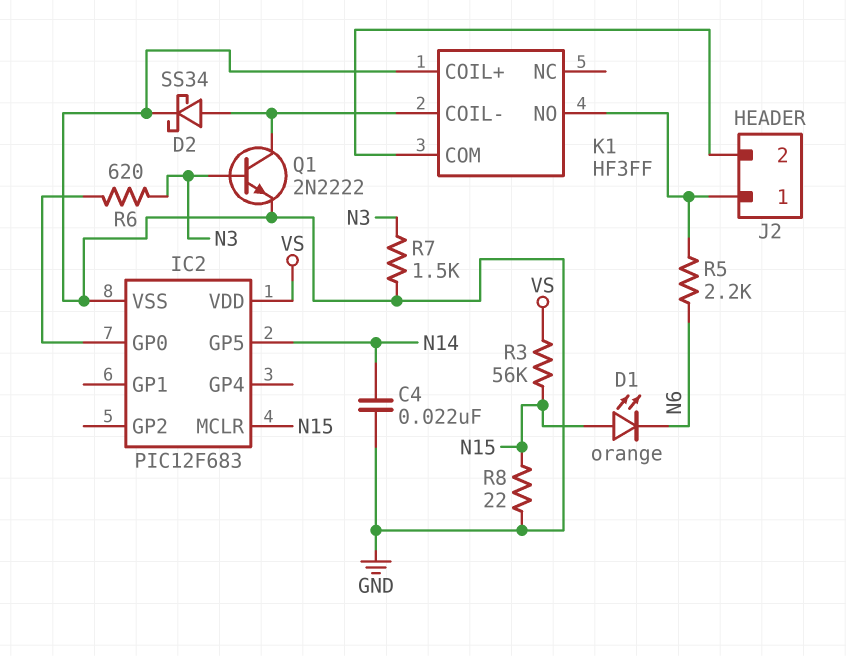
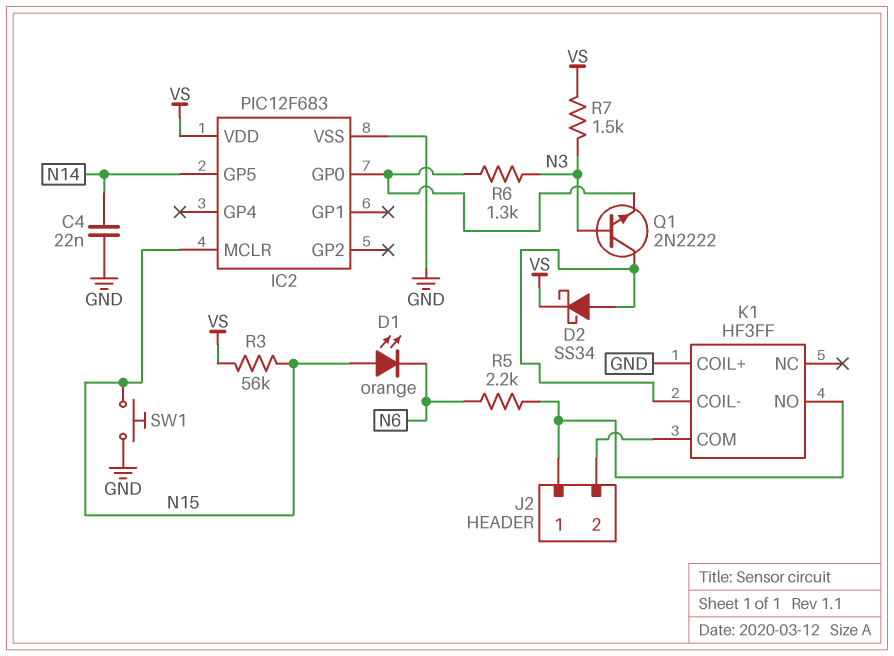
D2: schottky SS34 (A K1/COIL-, K GND) -> schottky SS34 (A K1/COIL-, K VS)
Q1: NPN 2N2222 (B N3, C K1/COIL-, E GND) -> NPN 2N2222 (B N3, C K1/COIL-, E IC2/GP0)
R6: 620 (IC2/GP0, N3) -> 1.3k (IC2/GP0, N3)
R7: 1.5k (GND, N3) -> 1.5k (N3, VS)
R8: 22 (GND, N15) -> none
SW1: none -> button (GND, N15)

